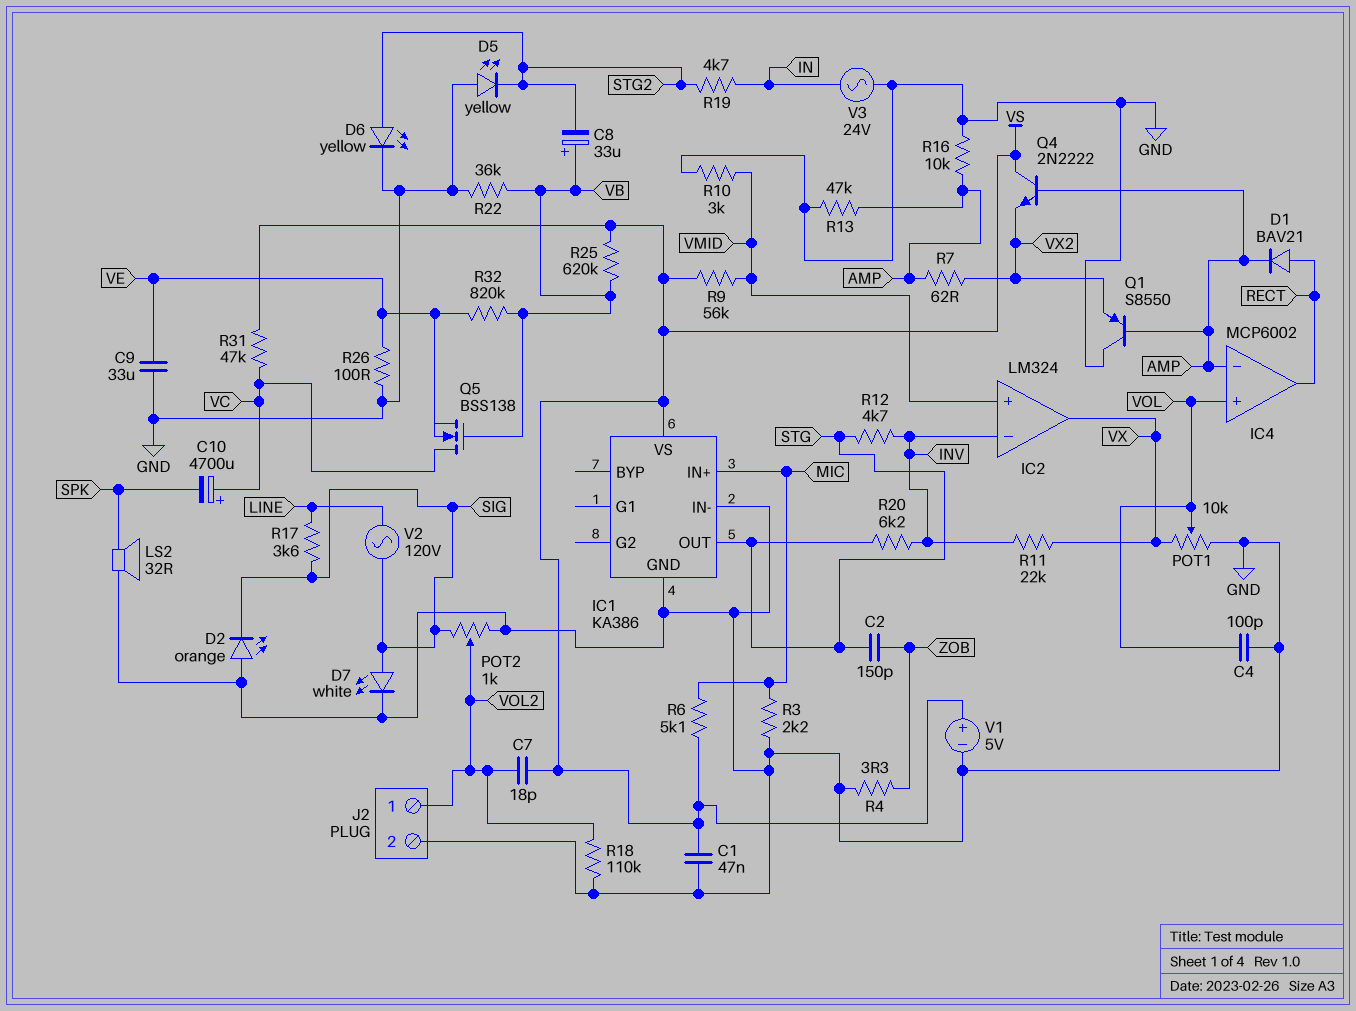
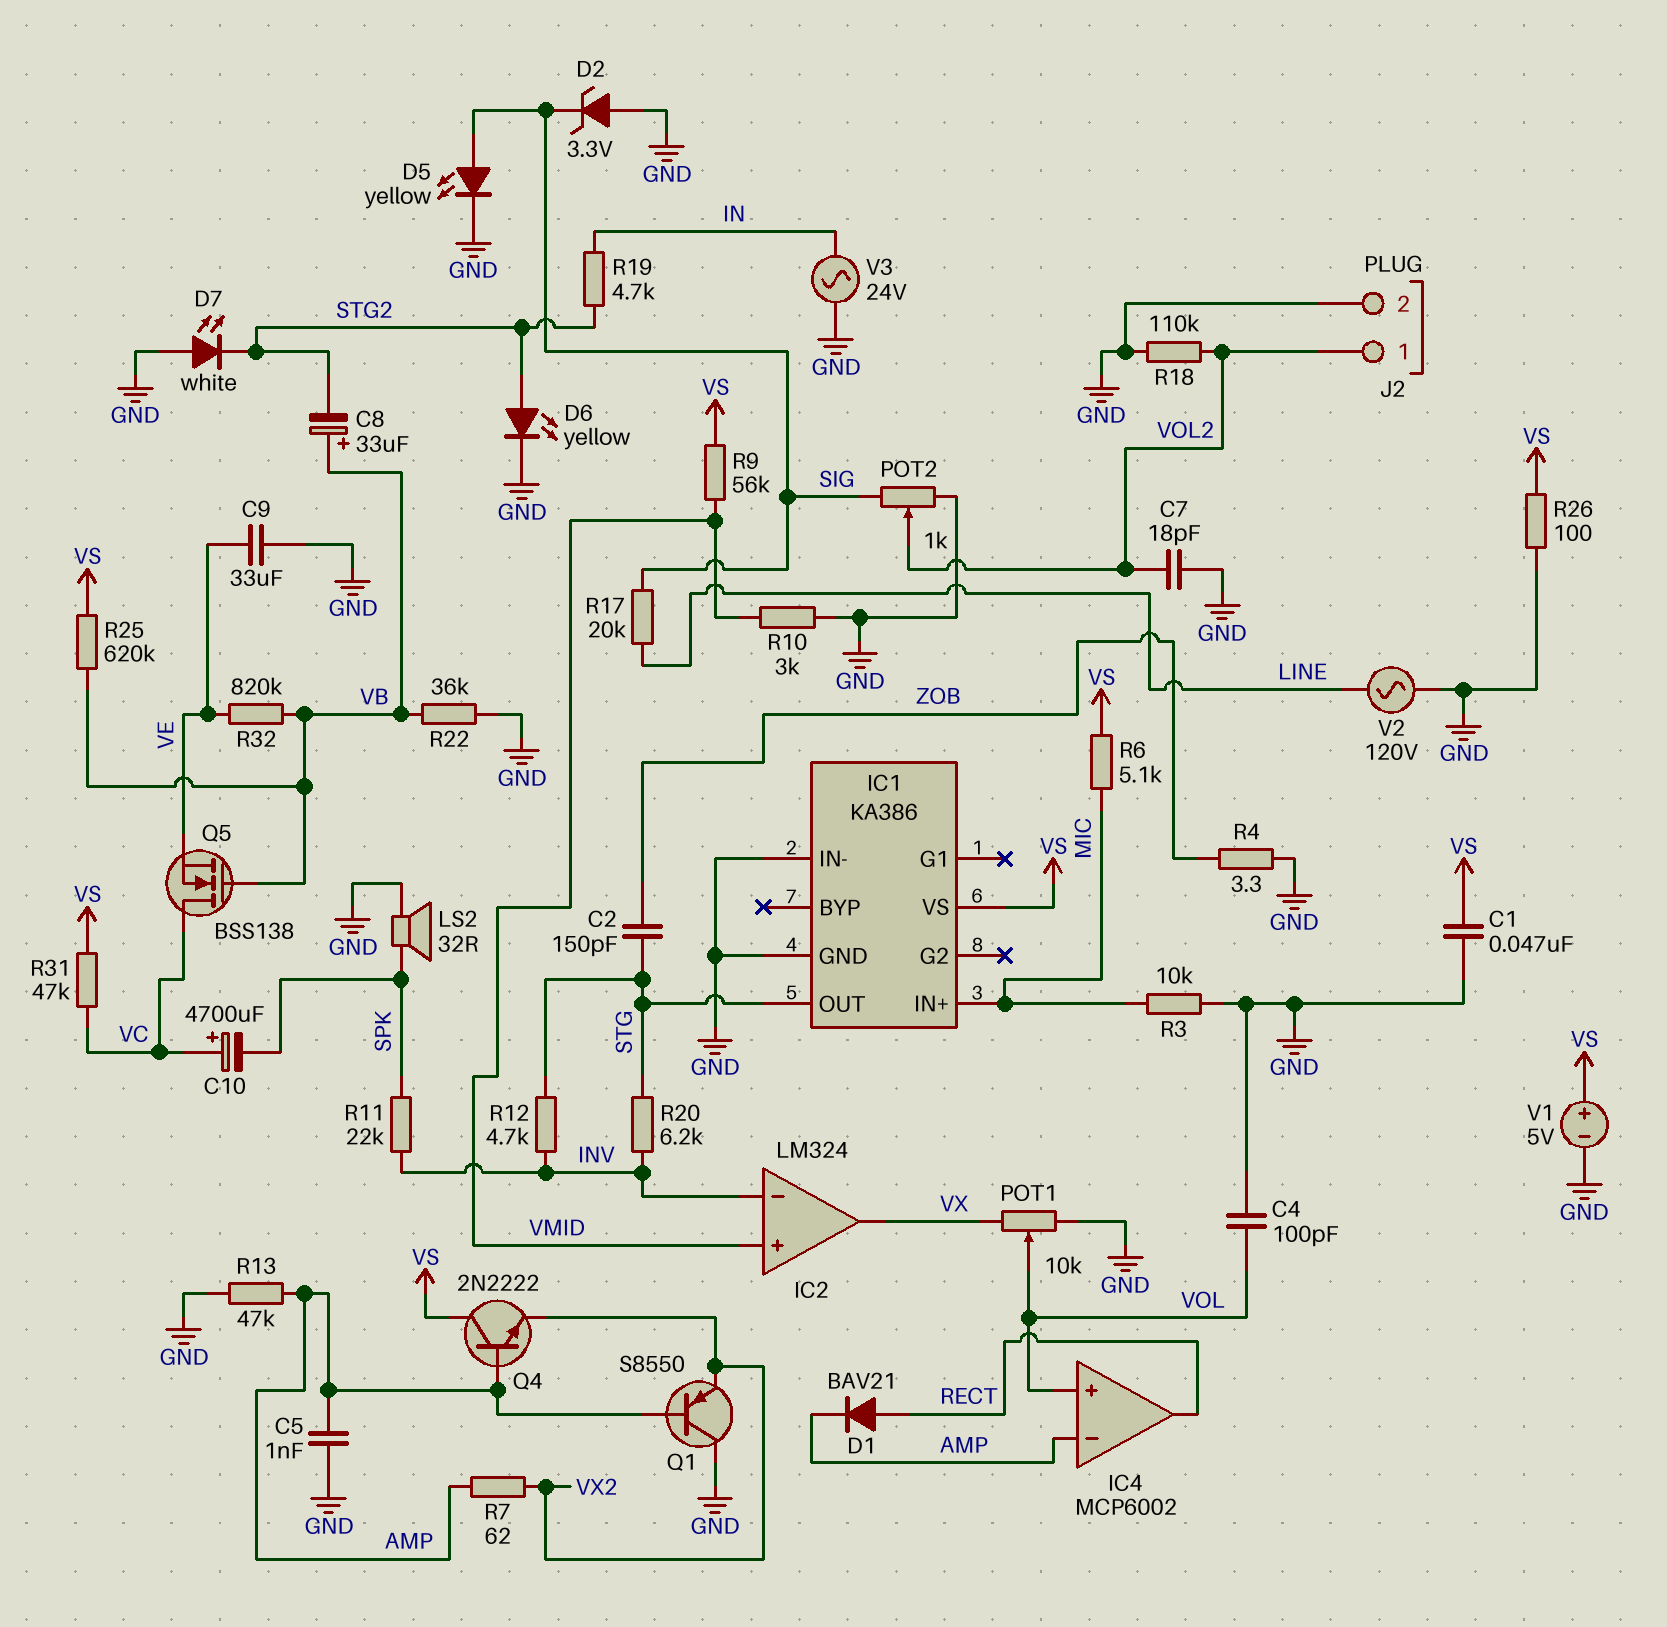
C5: none -> 1nF (AMP, GND)
C7: 18pF (VOL2, VS) -> 18pF (GND, VOL2)
D2: LED orange (A GND, K SIG) -> zener 3.3V (A GND, K SIG)
D5: LED yellow (A GND, K STG2) -> LED yellow (A SIG, K GND)
D7: LED white (A SIG, K GND) -> LED white (A GND, K STG2)
R3: 2.2k (GND, MIC) -> 10k (GND, MIC)
R11: 22k (INV, VX) -> 22k (INV, SPK)
R16: 10k (AMP, GND) -> none
R17: 3.6k (LINE, SIG) -> 20k (LINE, SIG)
R26: 100 (GND, VE) -> 100 (GND, VS)
V2: AC 120V (LINE, SIG) -> AC 120V (GND, LINE)

